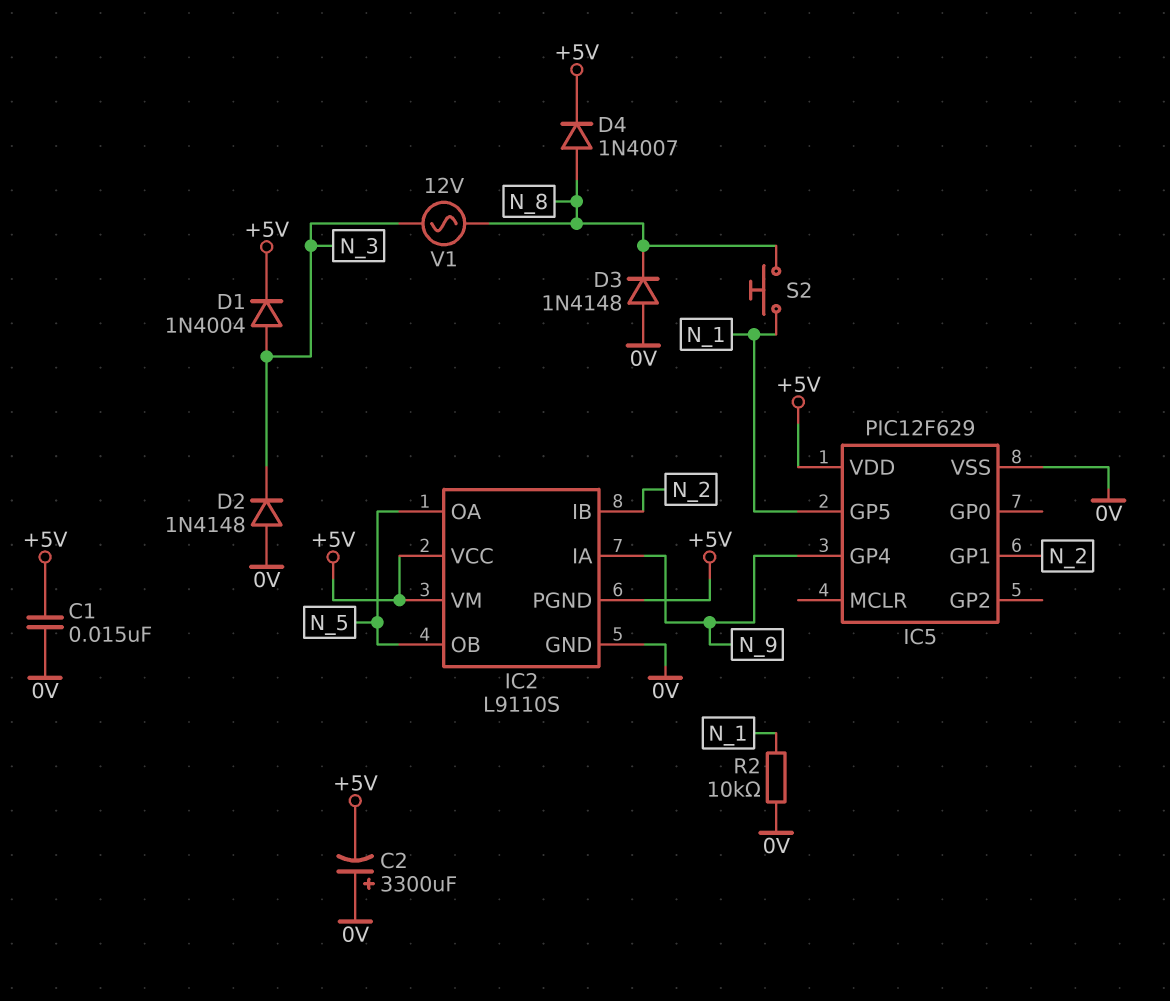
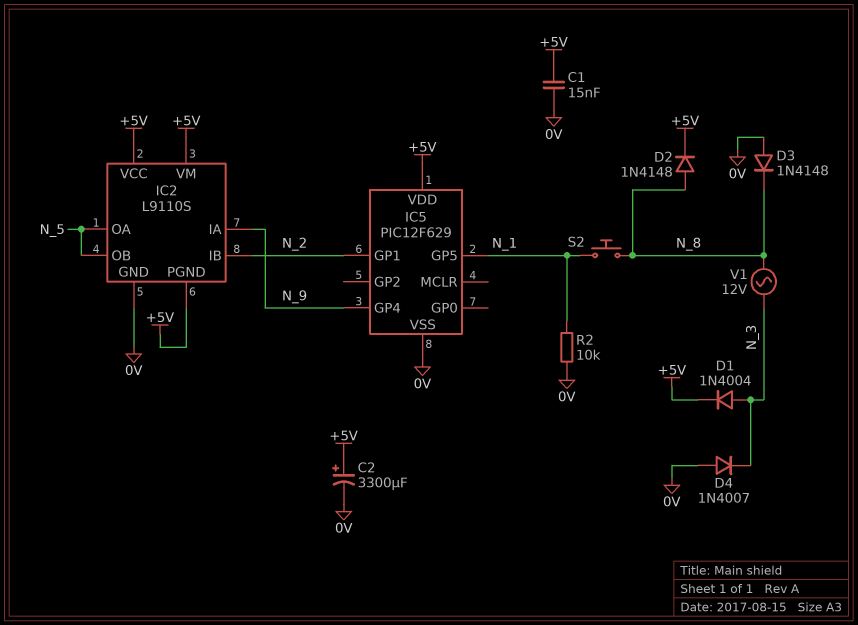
C2: 3300uF (plus 0V, minus +5V) -> 3300uF (plus +5V, minus 0V)
D2: diode 1N4148 (A 0V, K N_3) -> diode 1N4148 (A N_8, K +5V)
D4: diode 1N4007 (A N_8, K +5V) -> diode 1N4007 (A 0V, K N_3)

